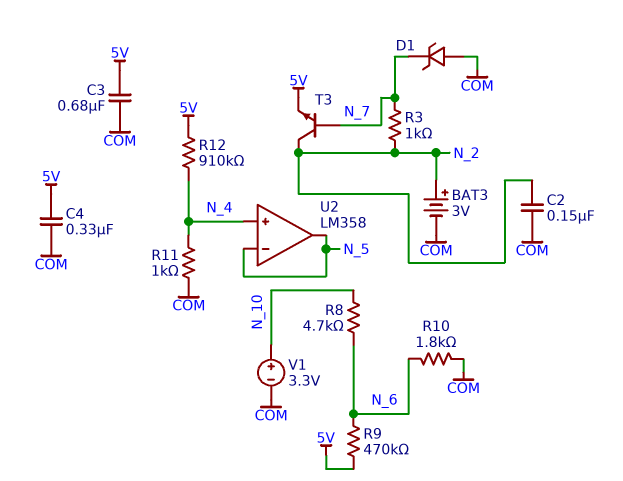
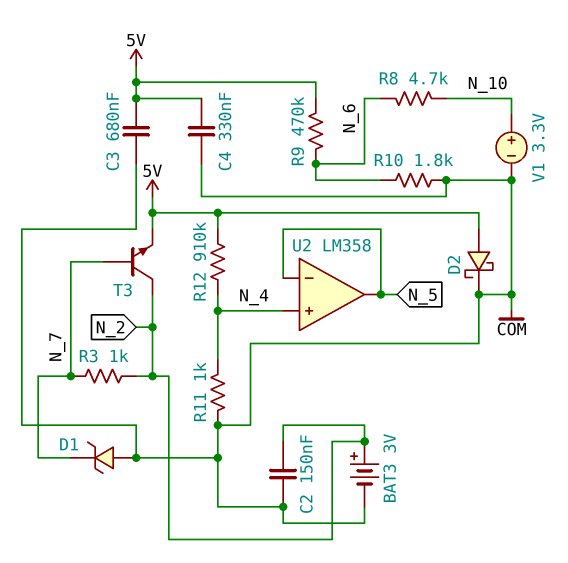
D2: none -> schottky (A 5V, K COM)

